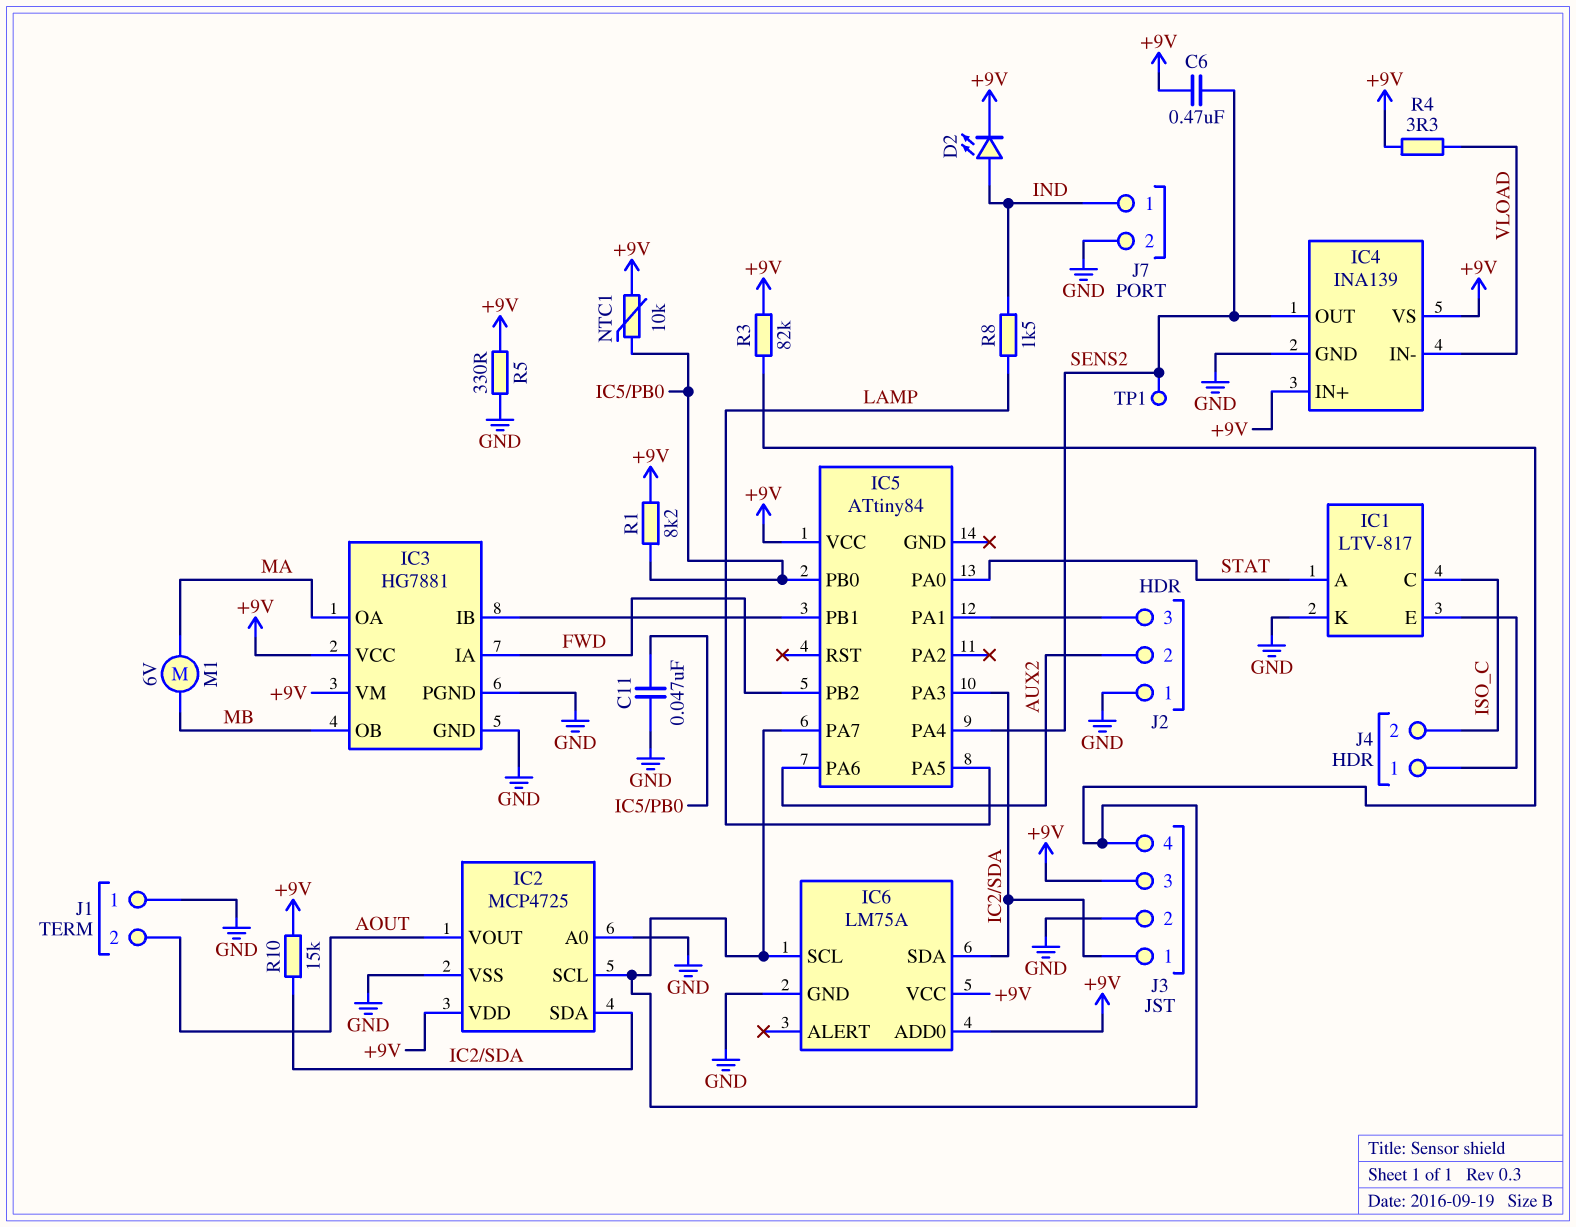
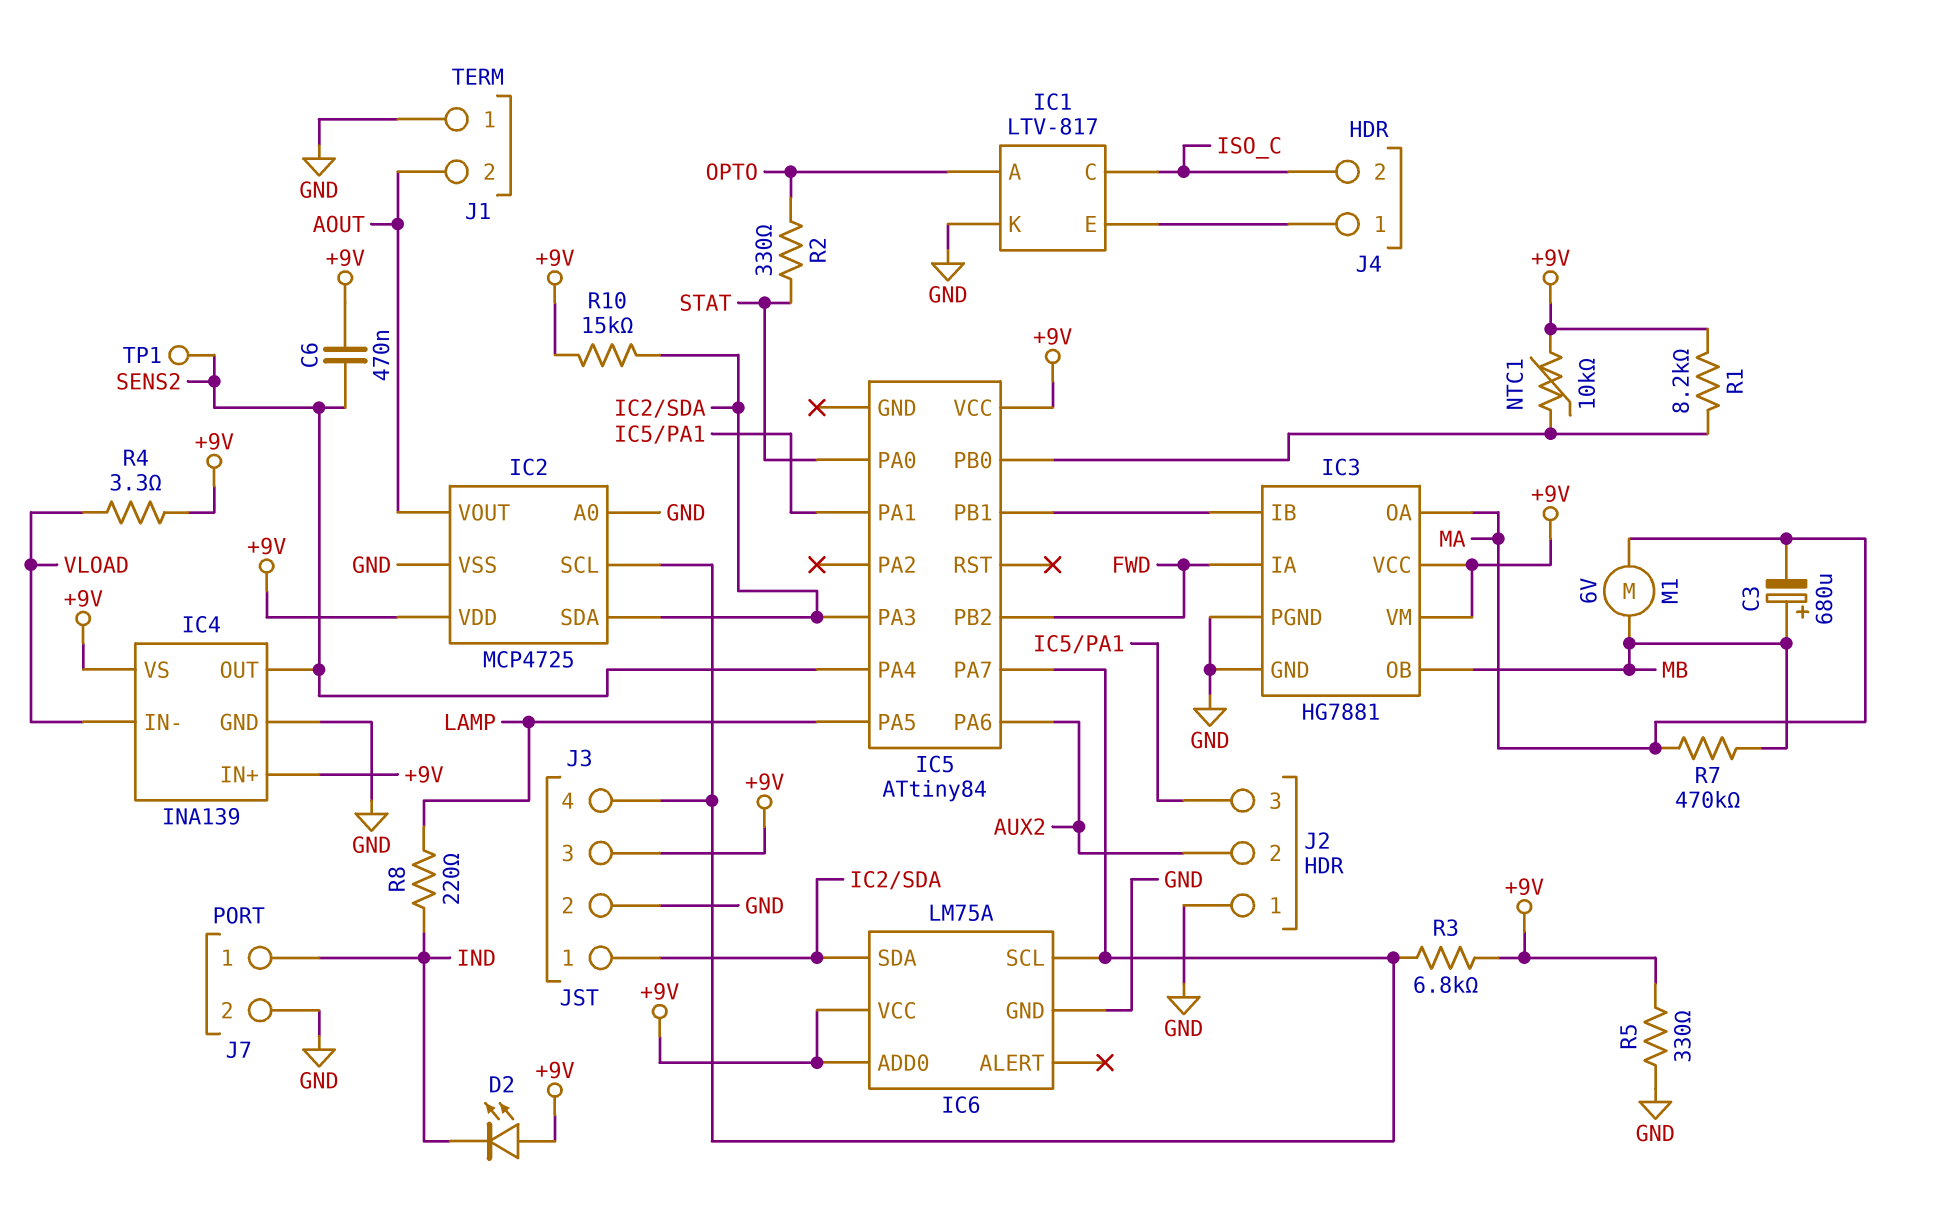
C3: none -> 680uF (plus MB, minus MA)
C11: 47nF (GND, IC5/PB0) -> none
D2: LED (A IND, K +9V) -> LED (A +9V, K IND)
IC1 pin A: STAT -> OPTO
R2: none -> 330 (OPTO, STAT)
R3: 82k (+9V, IC2/SCL) -> 6.8k (+9V, IC2/SCL)
R7: none -> 470k (MA, MB)
R8: 1.5k (IND, LAMP) -> 220 (IND, LAMP)

